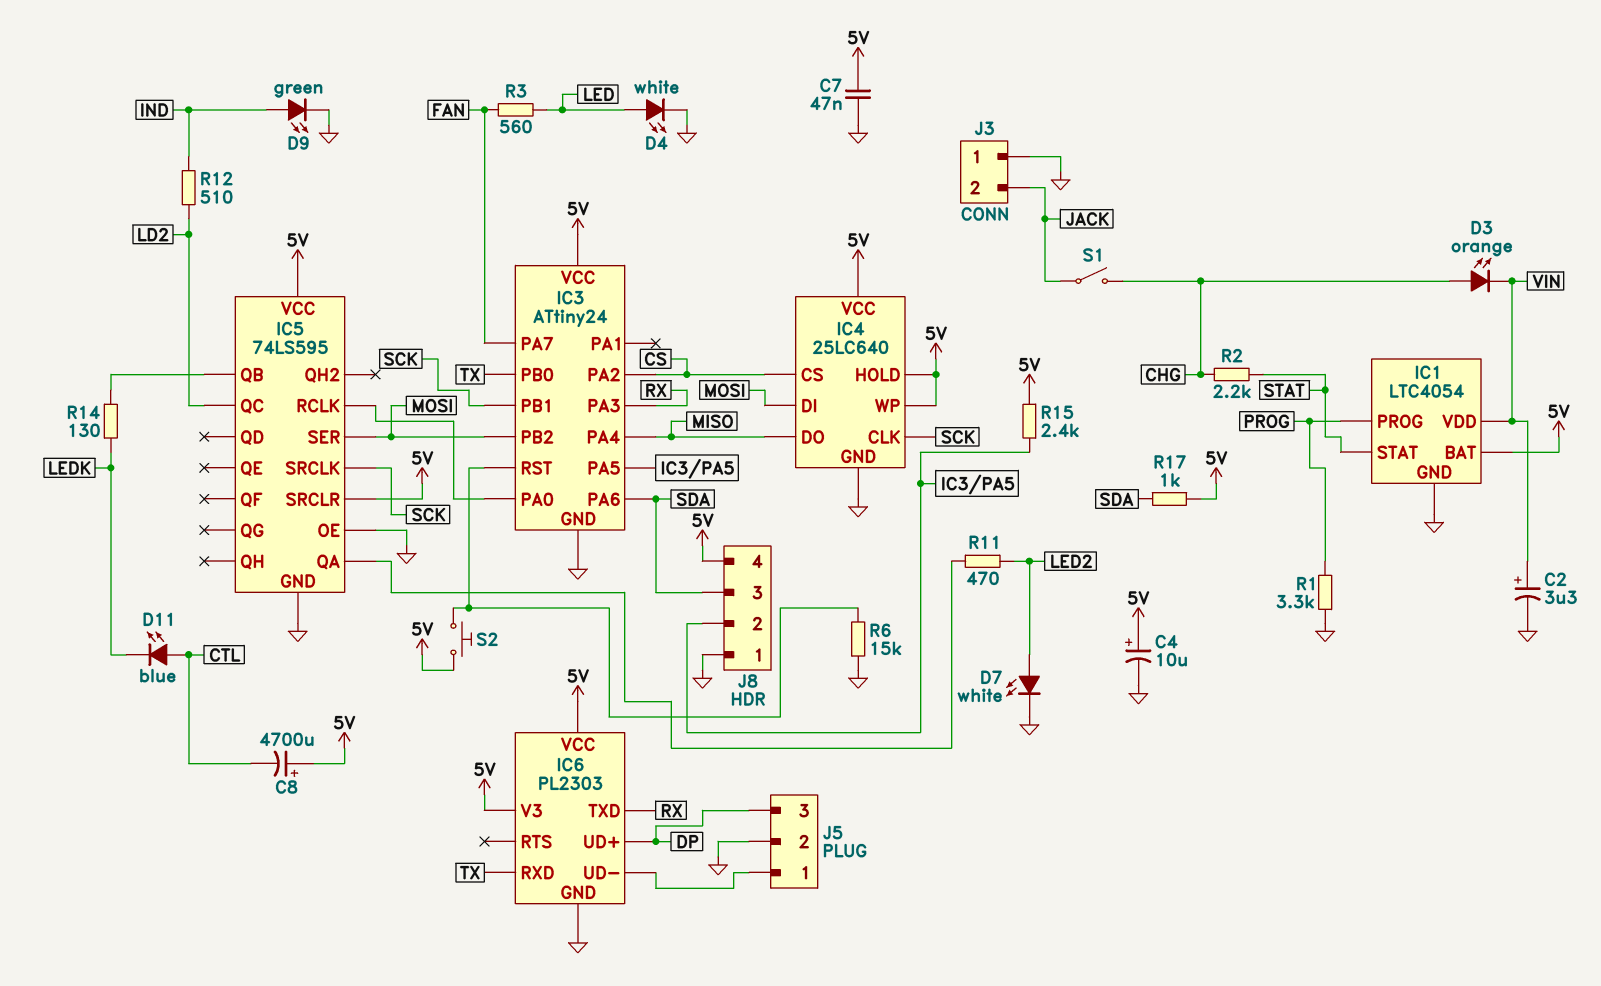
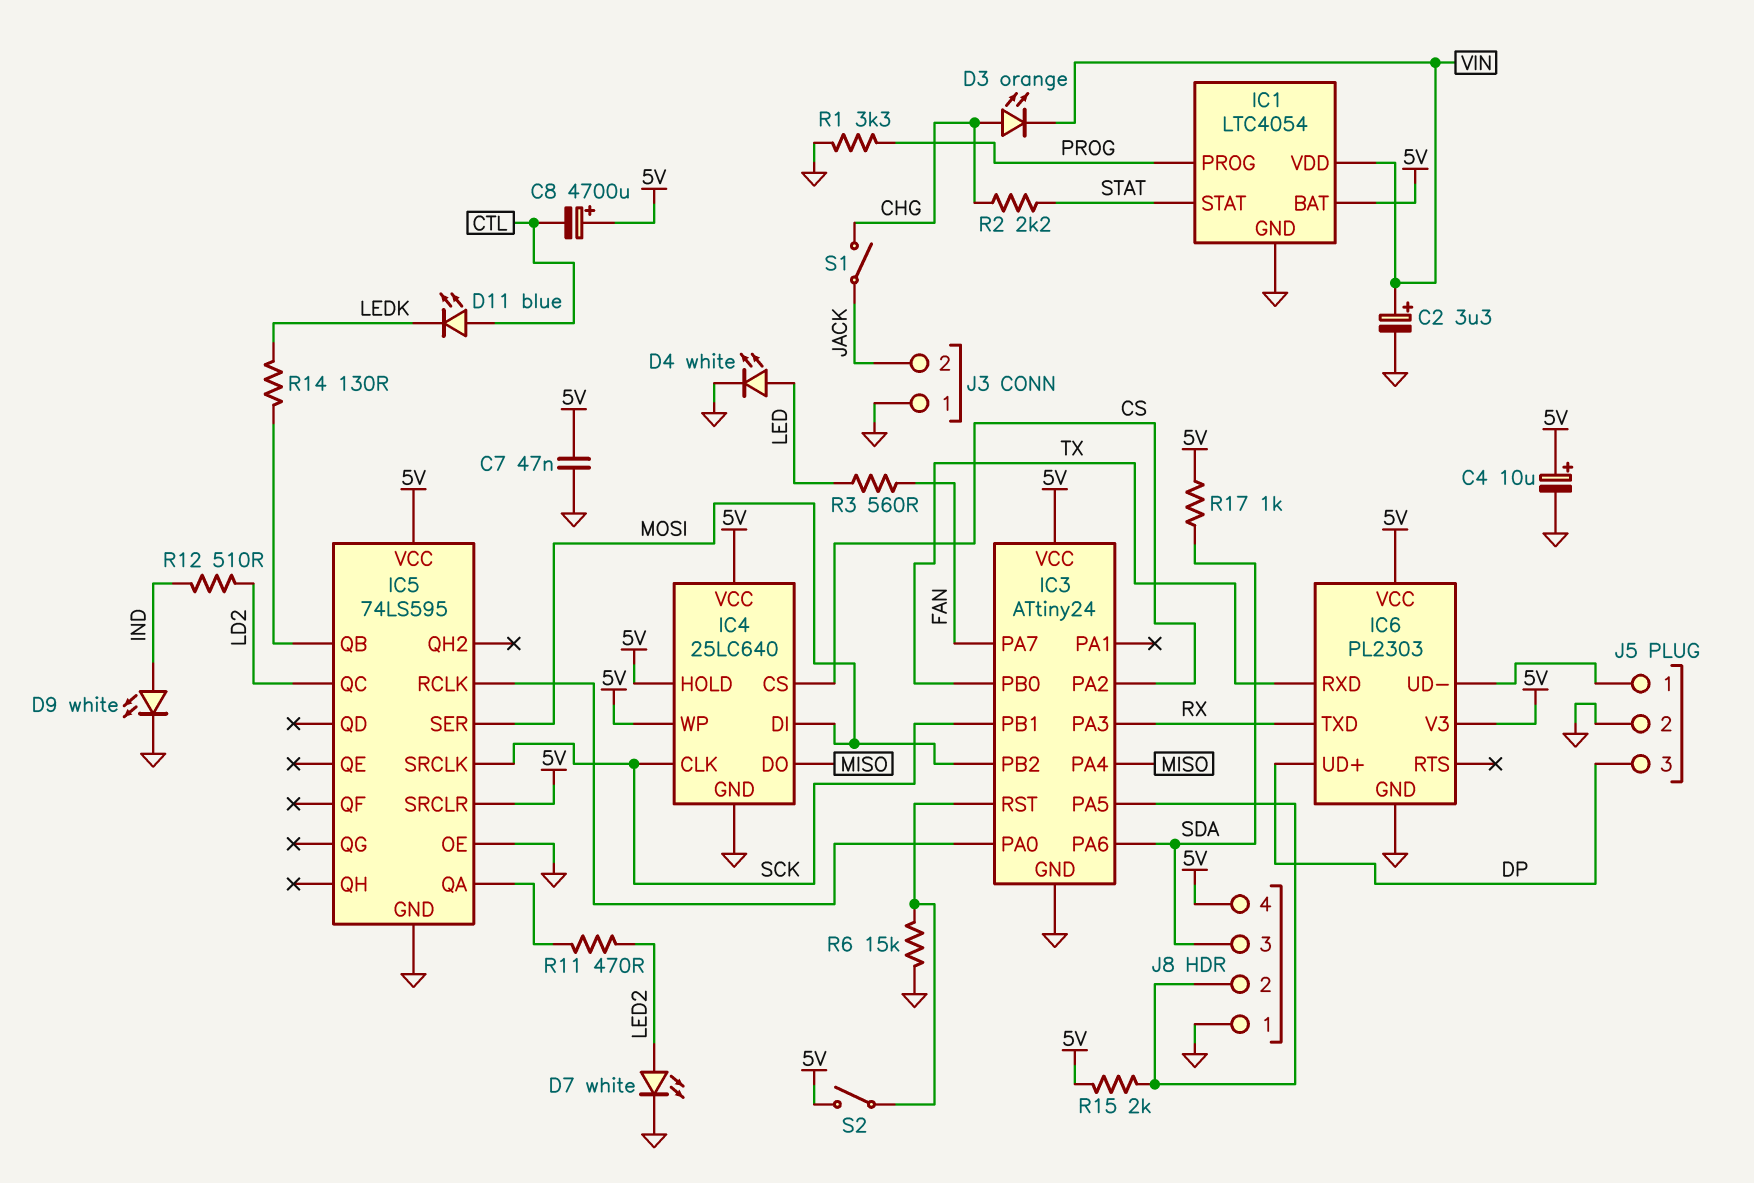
D9: LED green (A IND, K GND) -> LED white (A IND, K GND)
R15: 2.4k (5V, IC3/PA5) -> 2k (5V, IC3/PA5)
S2: button (5V, IC3/RST) -> switch (5V, IC3/RST)

